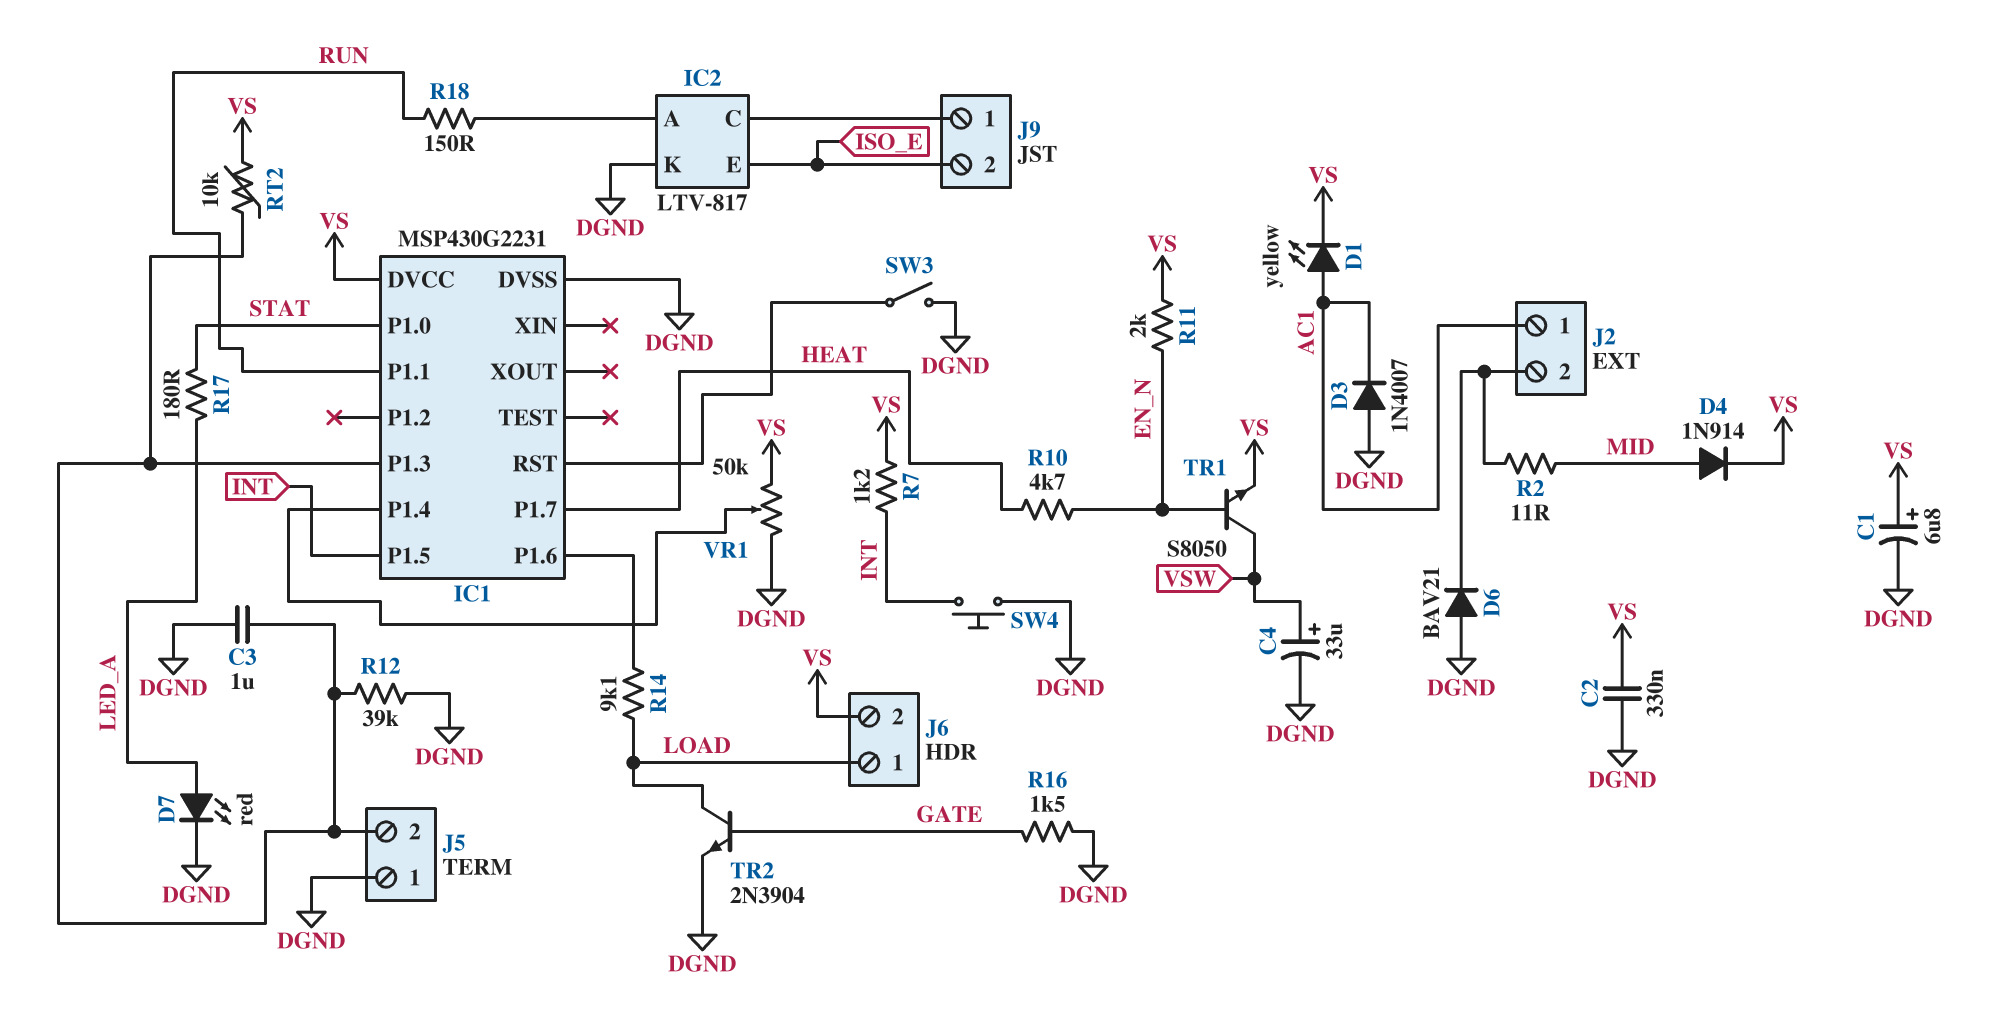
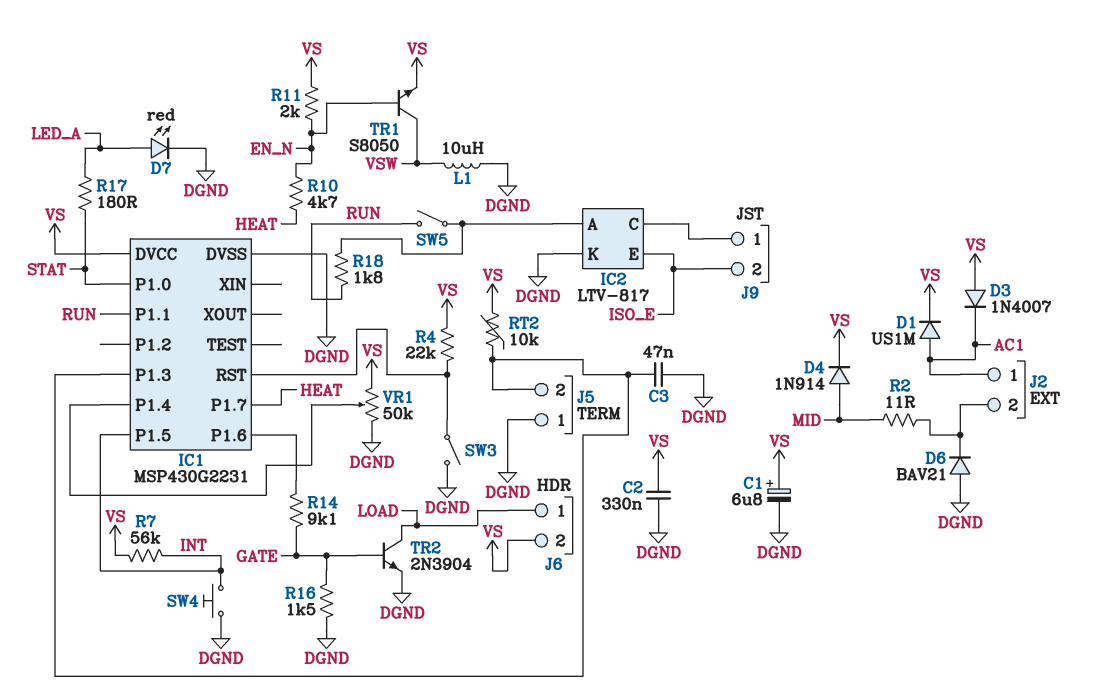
C3: 1uF (DGND, IC1/P1.3) -> 47nF (DGND, IC1/P1.3)
C4: 33uF (plus VSW, minus DGND) -> none
D1: LED yellow (A AC1, K VS) -> diode US1M (A AC1, K VS)
D3: diode 1N4007 (A DGND, K AC1) -> diode 1N4007 (A VS, K AC1)
L1: none -> 10uH (DGND, VSW)
R4: none -> 22k (IC1/RST, VS)
R7: 1.2k (INT, VS) -> 56k (INT, VS)
R12: 39k (DGND, IC1/P1.3) -> none
R14: 9.1k (IC1/P1.6, LOAD) -> 9.1k (GATE, IC1/P1.6)
R18: 150 (IC2/A, RUN) -> 1.8k (IC2/A, RUN)
SW5: none -> switch (IC2/A, RUN)

